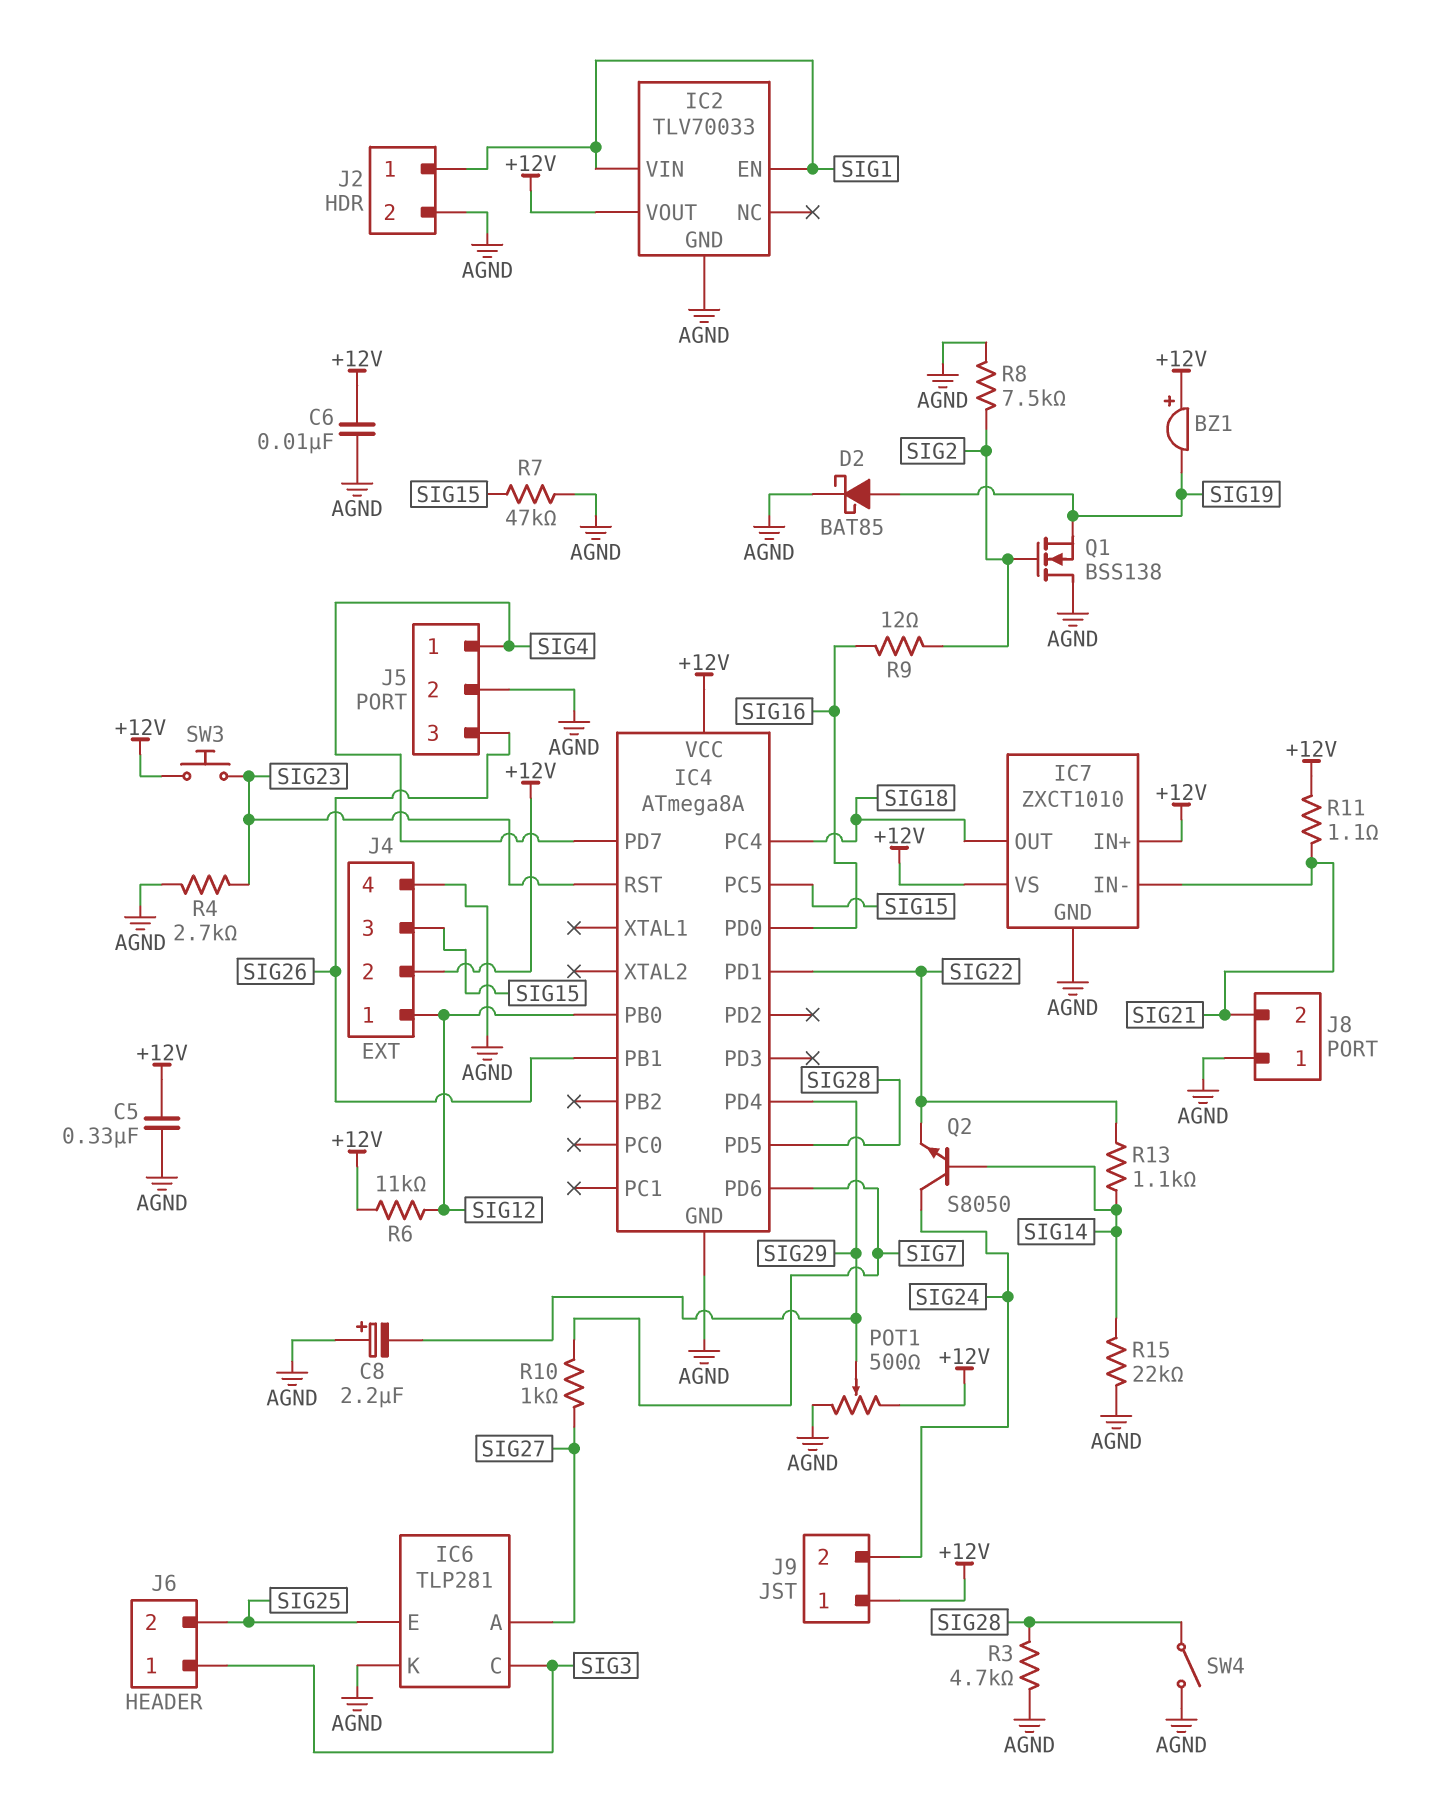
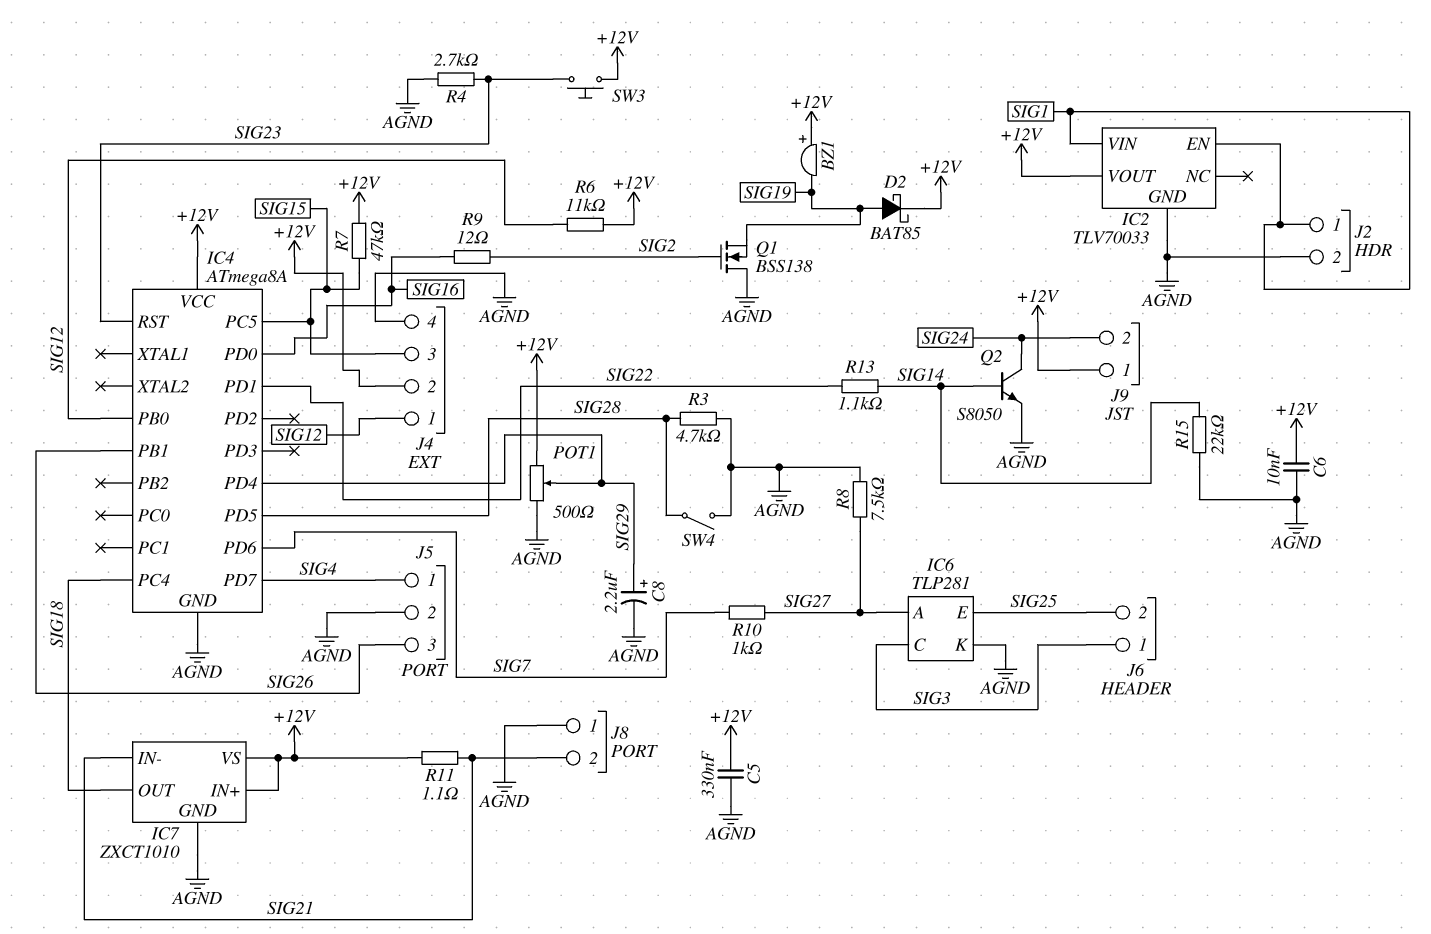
C8: 2.2uF (plus AGND, minus SIG29) -> 2.2uF (plus SIG29, minus AGND)
D2: schottky BAT85 (A SIG19, K AGND) -> schottky BAT85 (A SIG19, K +12V)
Q2: NPN S8050 (B SIG14, C SIG24, E SIG22) -> NPN S8050 (B SIG14, C SIG24, E AGND)
R7: 47k (AGND, SIG15) -> 47k (+12V, SIG15)
R8: 7.5k (AGND, SIG2) -> 7.5k (AGND, SIG27)

